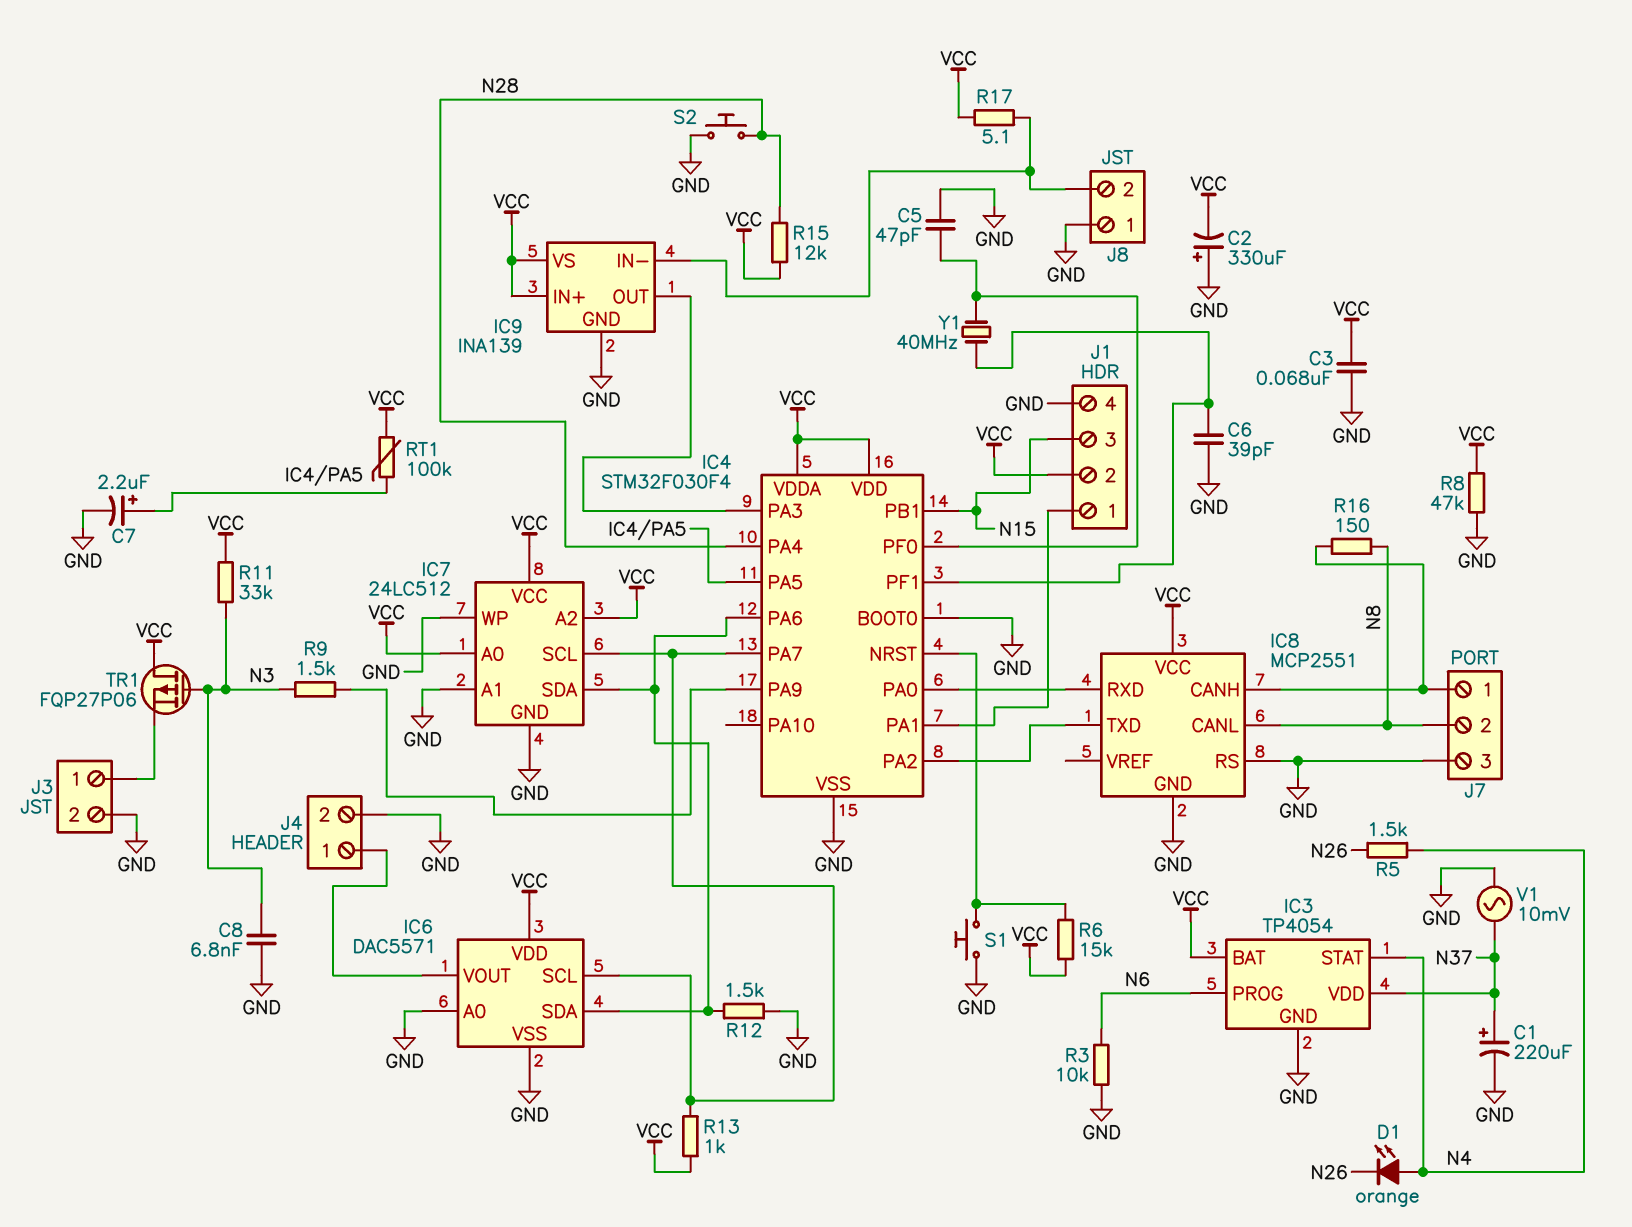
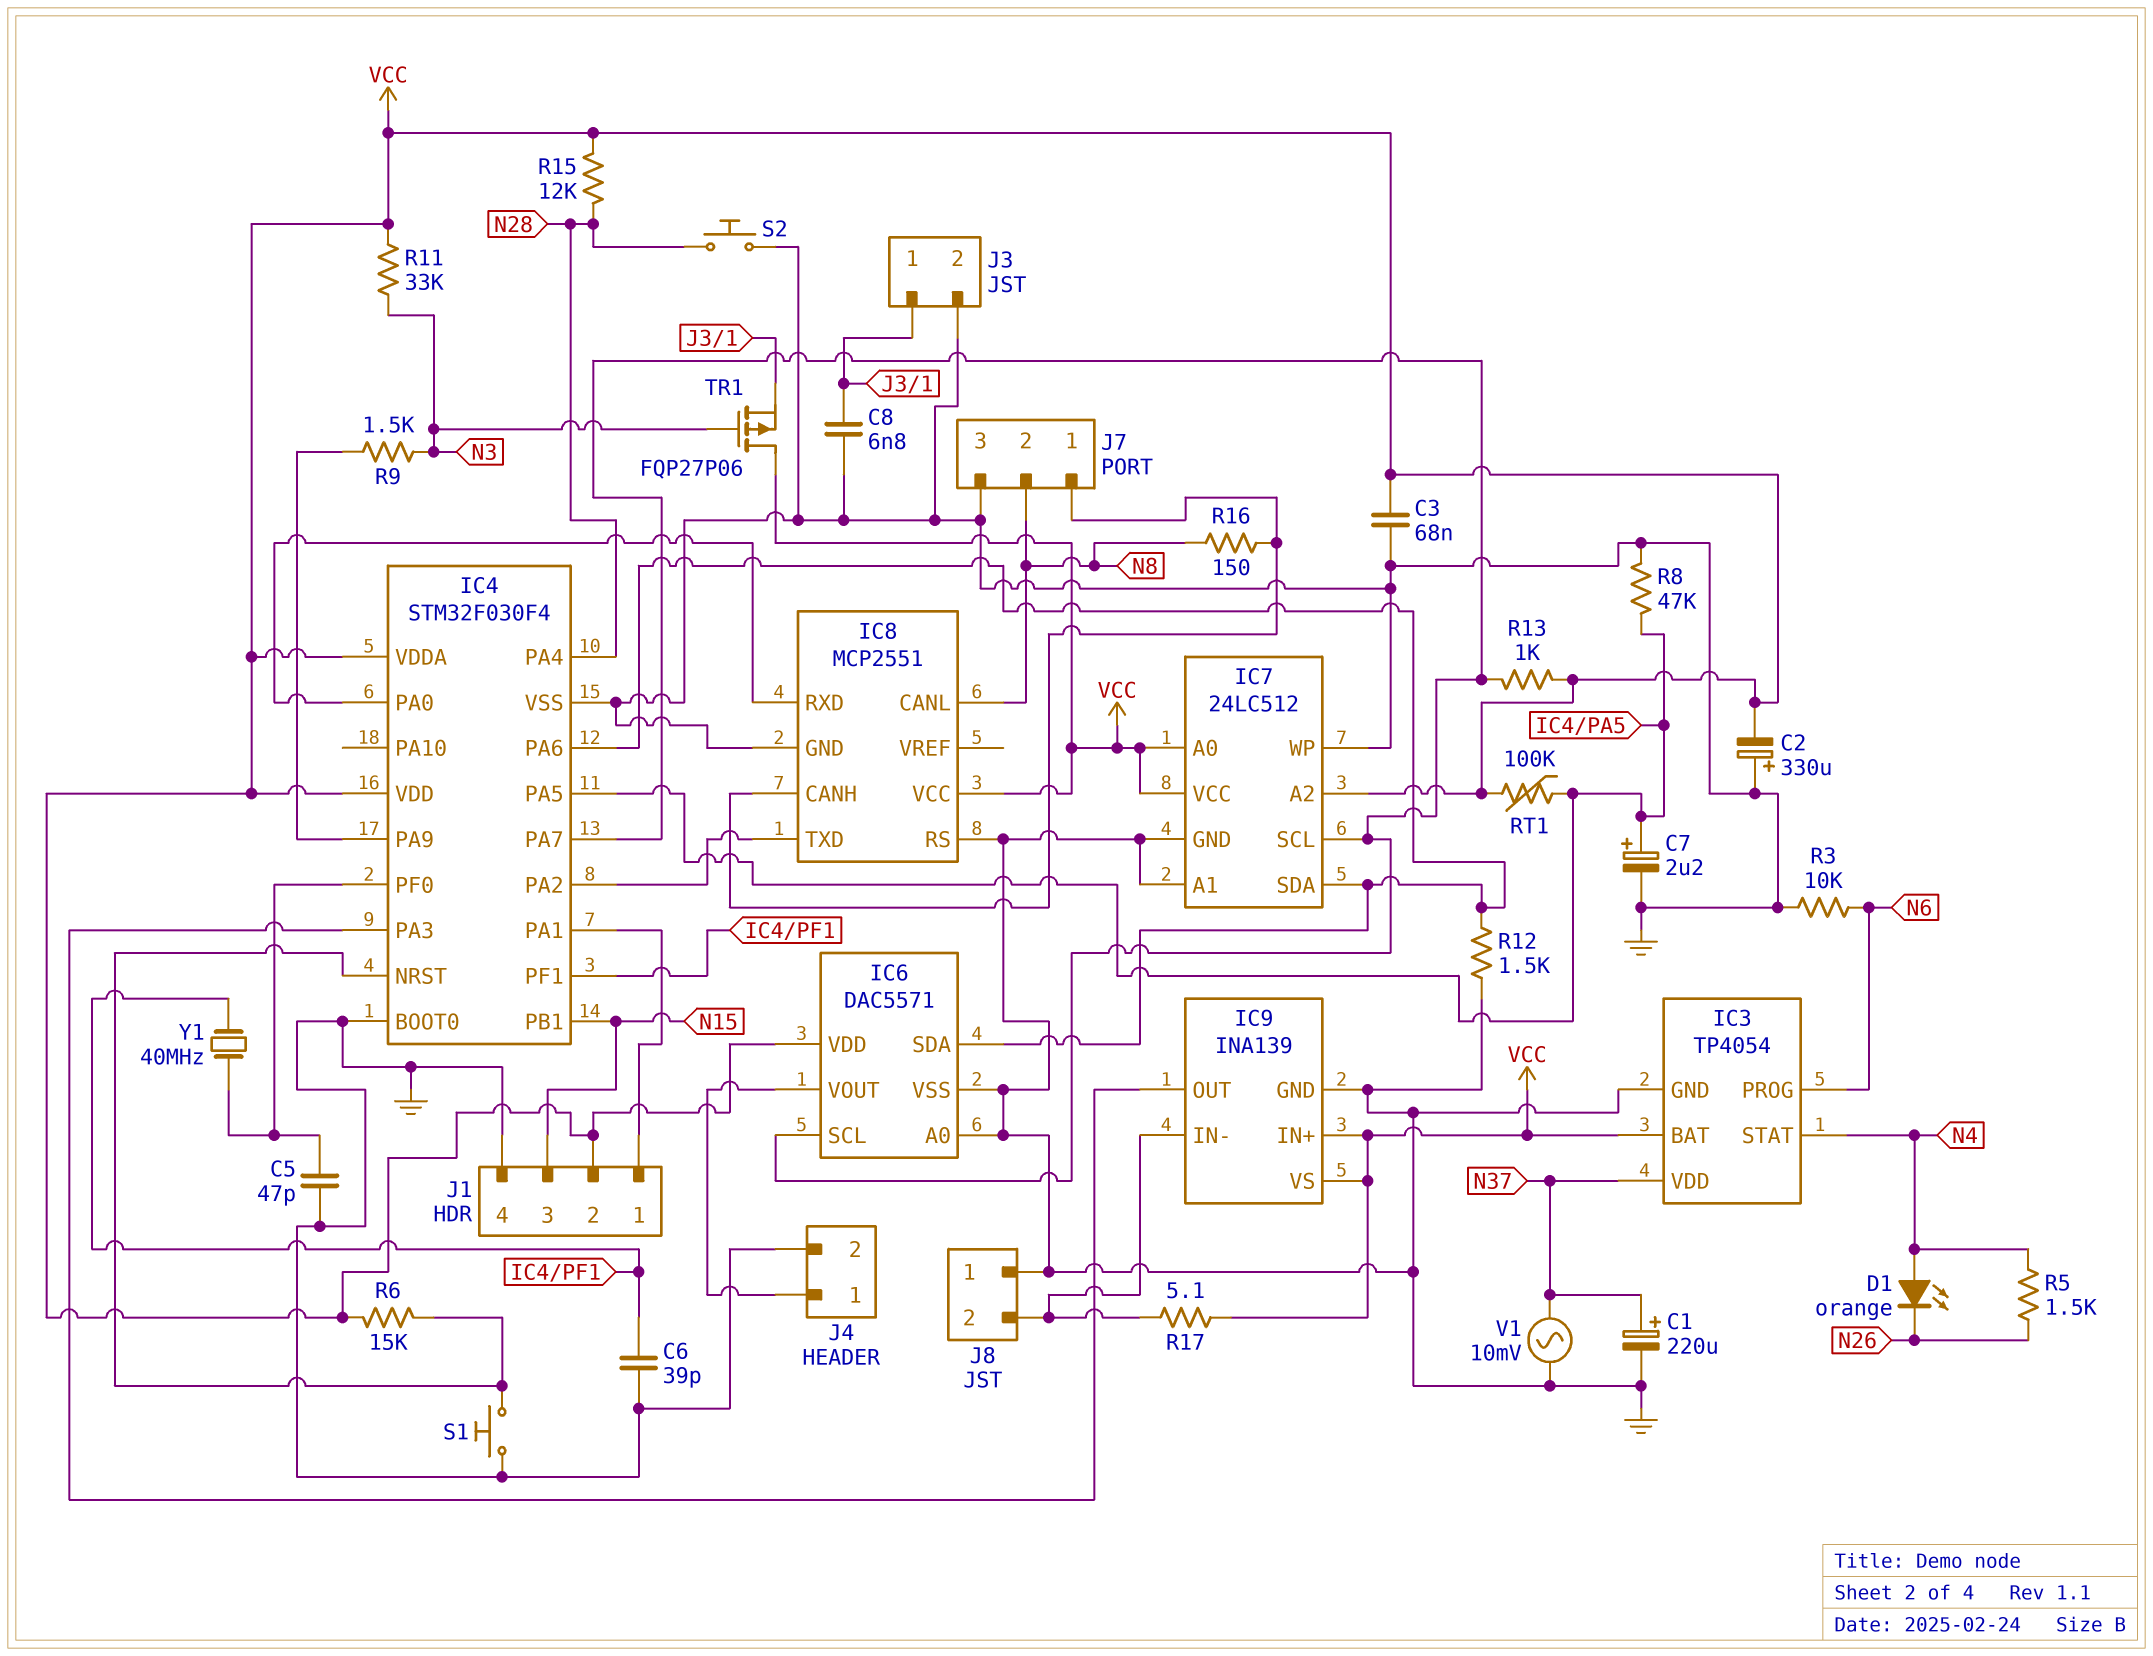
C8: 6.8nF (GND, N3) -> 6.8nF (GND, J3/1)
R8: 47k (GND, VCC) -> 47k (GND, IC4/PA5)

